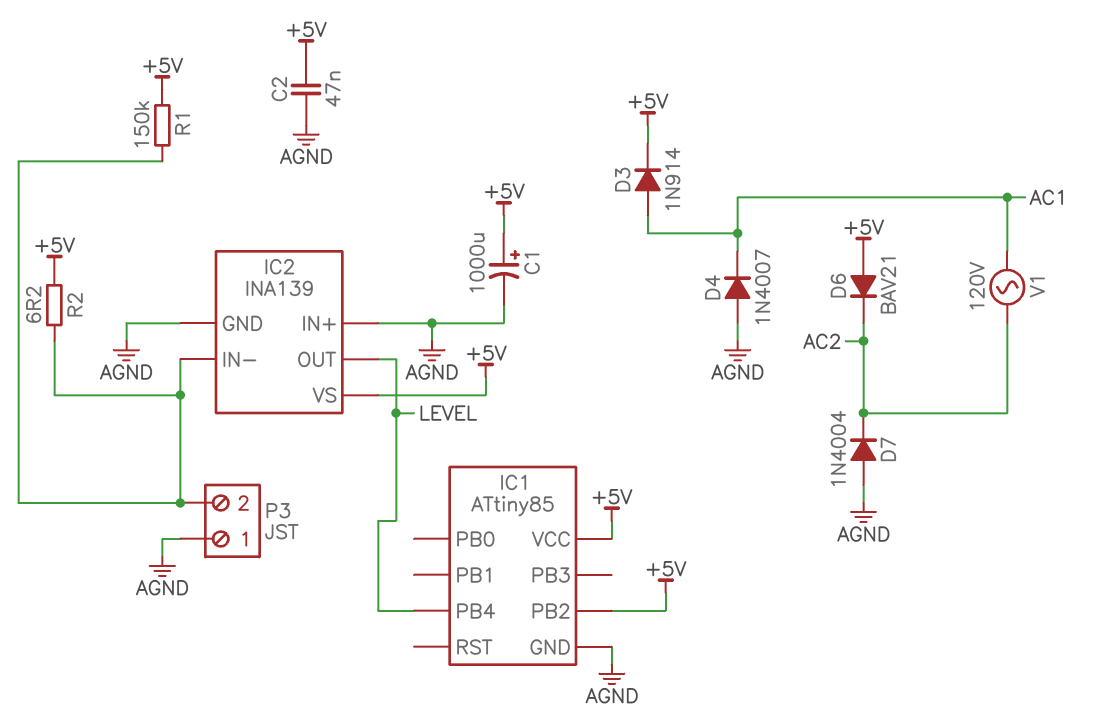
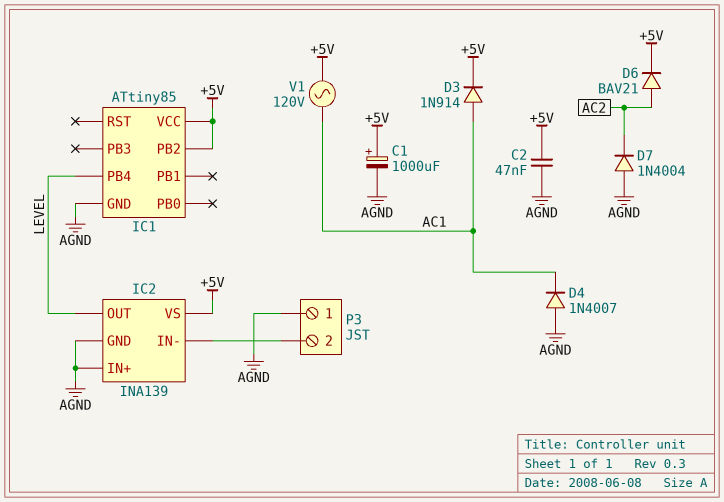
D6: diode BAV21 (A +5V, K AC2) -> diode BAV21 (A AC2, K +5V)
R1: 150k (+5V, IC2/IN-) -> none
R2: 6.2 (+5V, IC2/IN-) -> none
V1: AC 120V (AC1, AC2) -> AC 120V (+5V, AC1)

